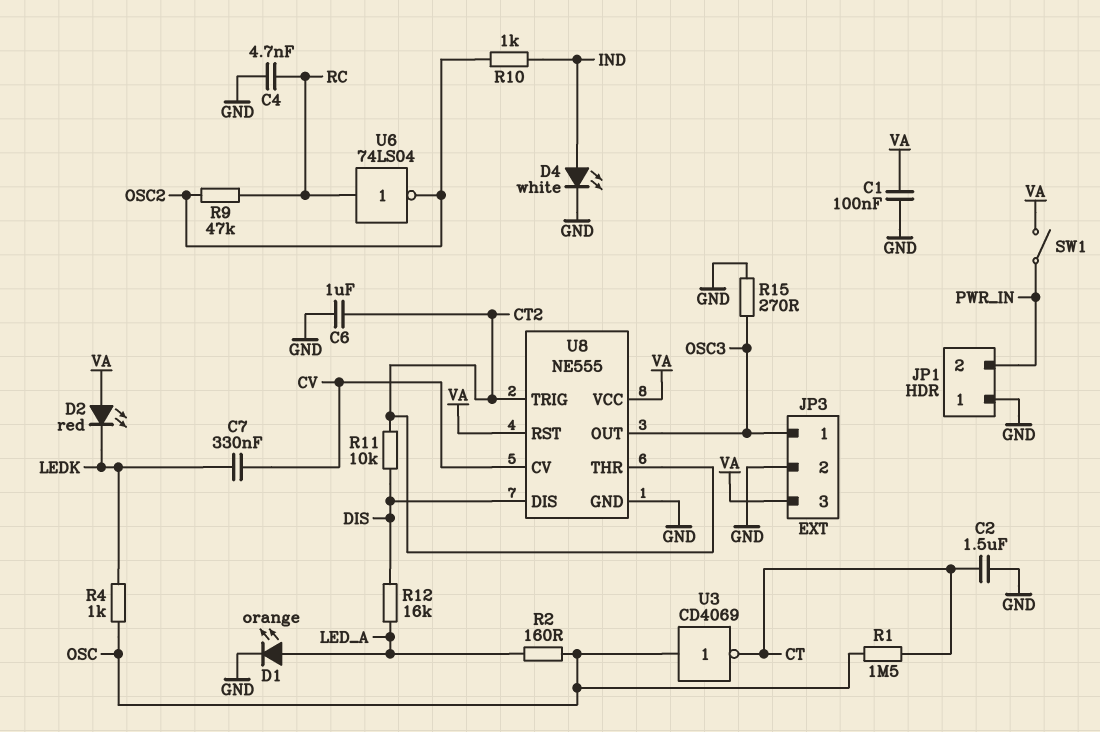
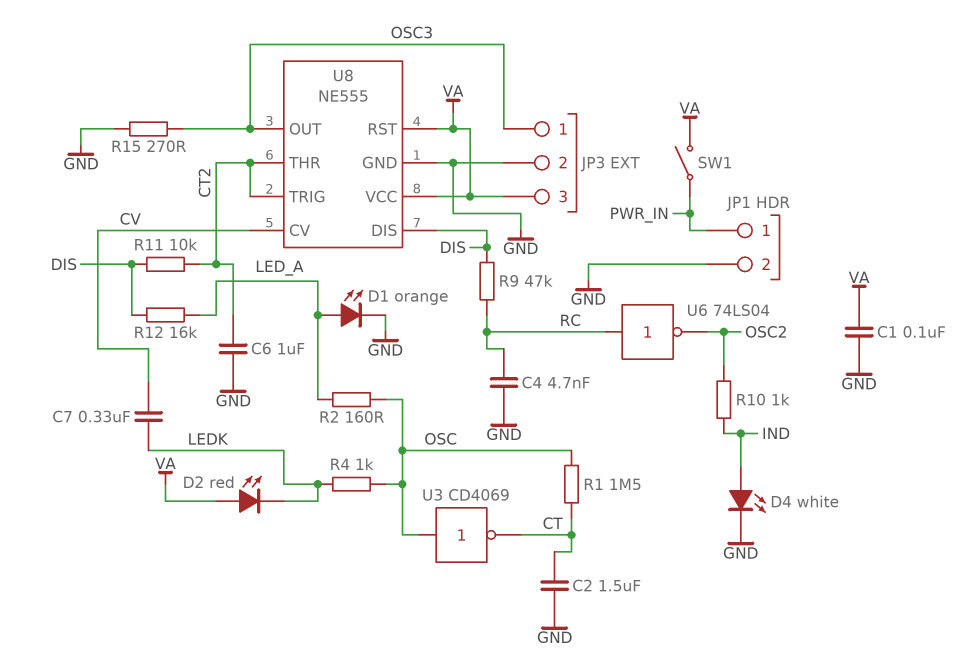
JP1 pin 1: GND -> PWR_IN
JP1 pin 2: PWR_IN -> GND
R9: 47k (OSC2, RC) -> 47k (DIS, RC)

